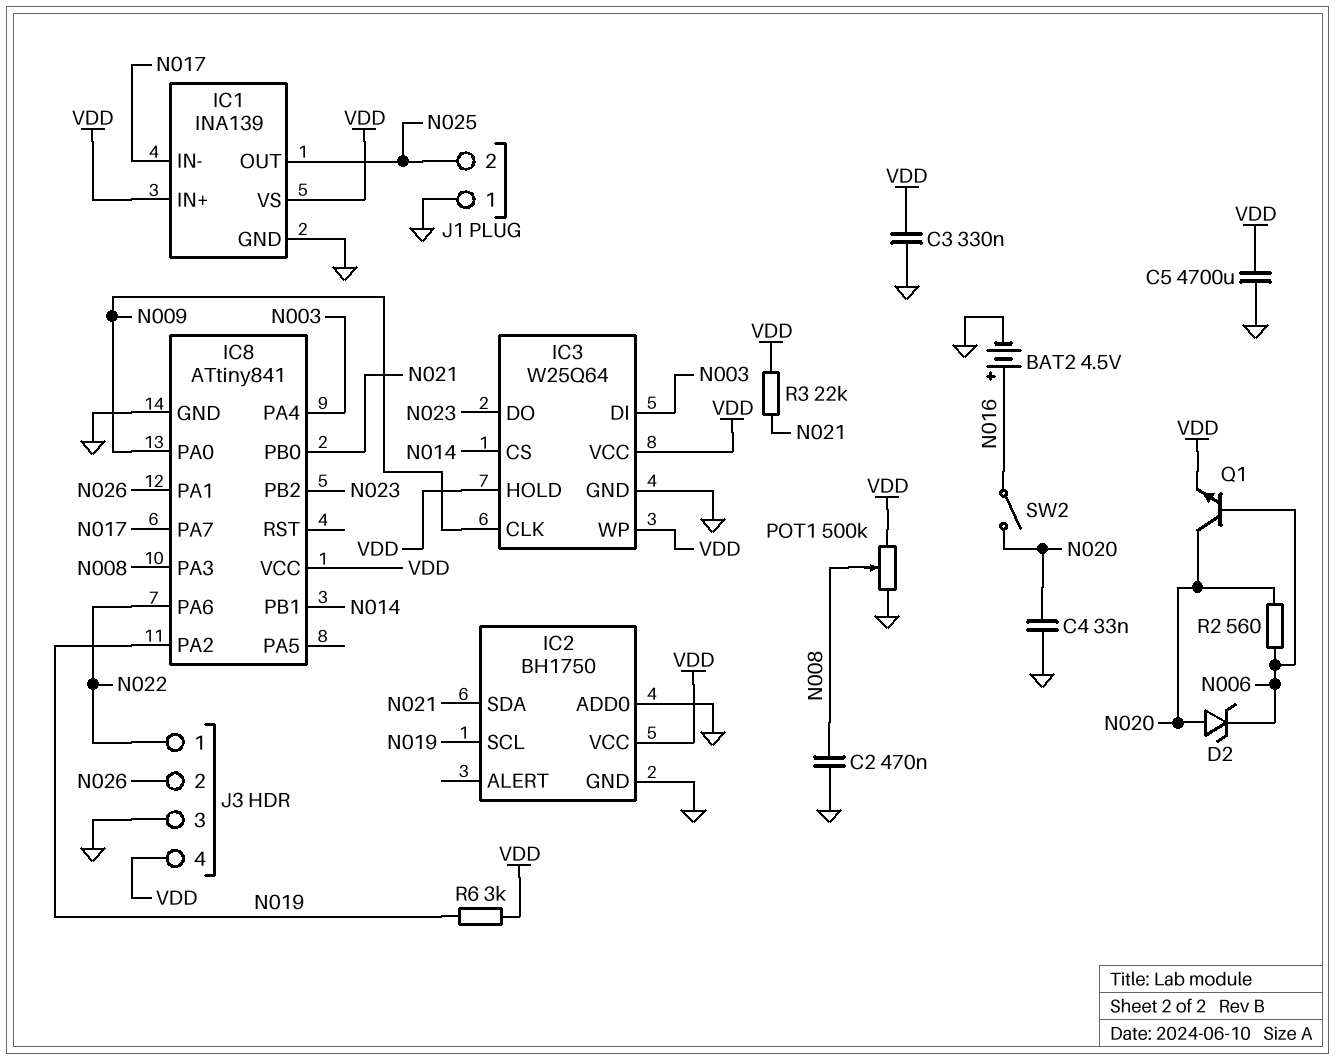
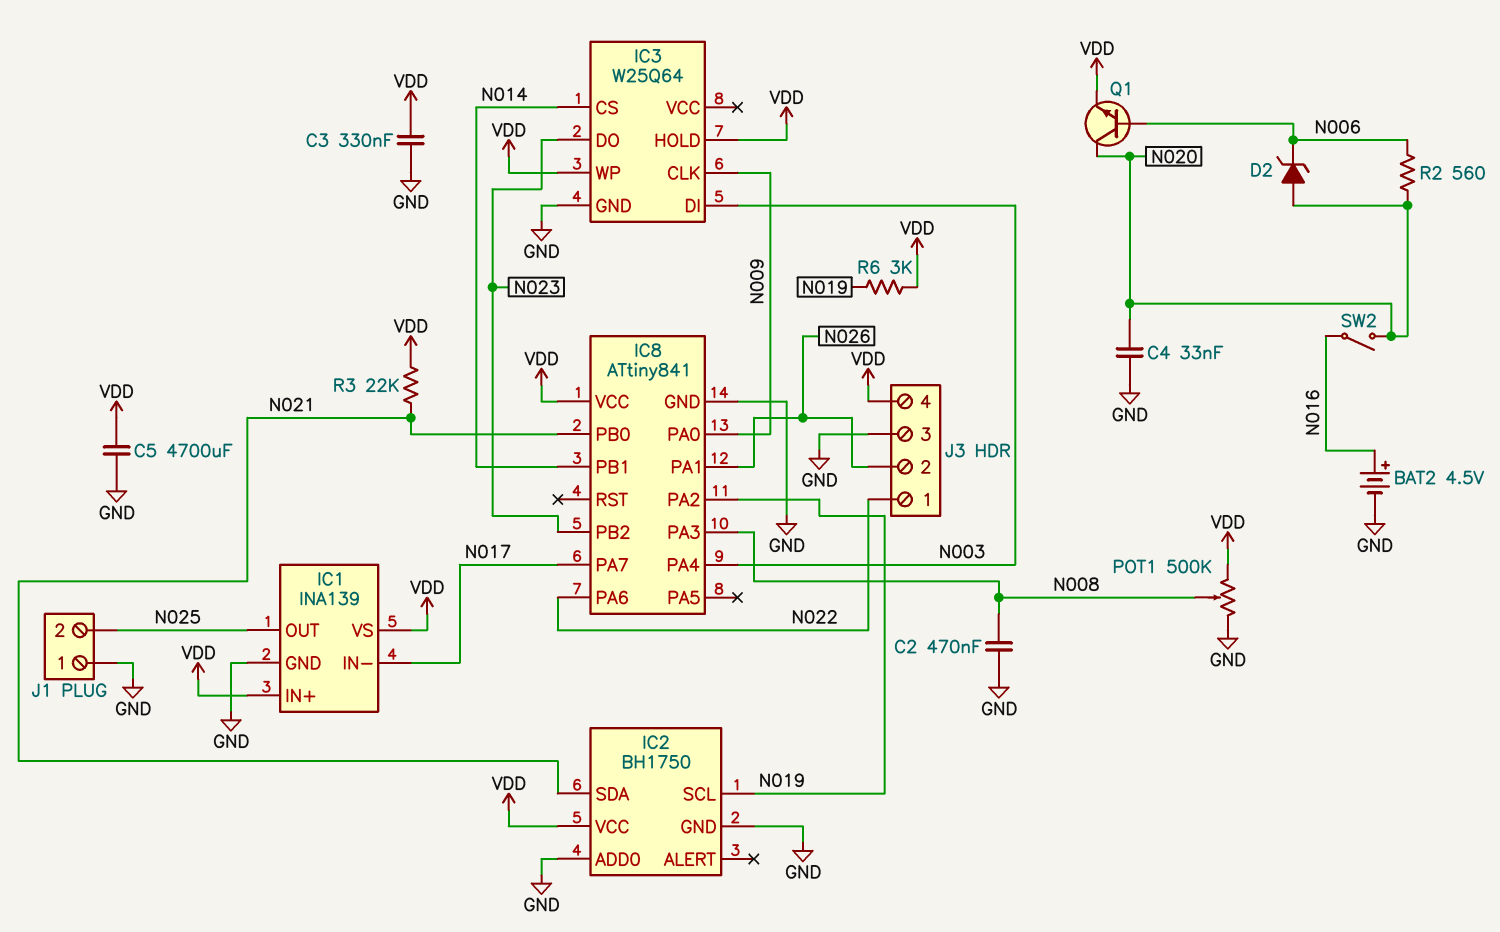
IC3 pin VCC: VDD -> none

